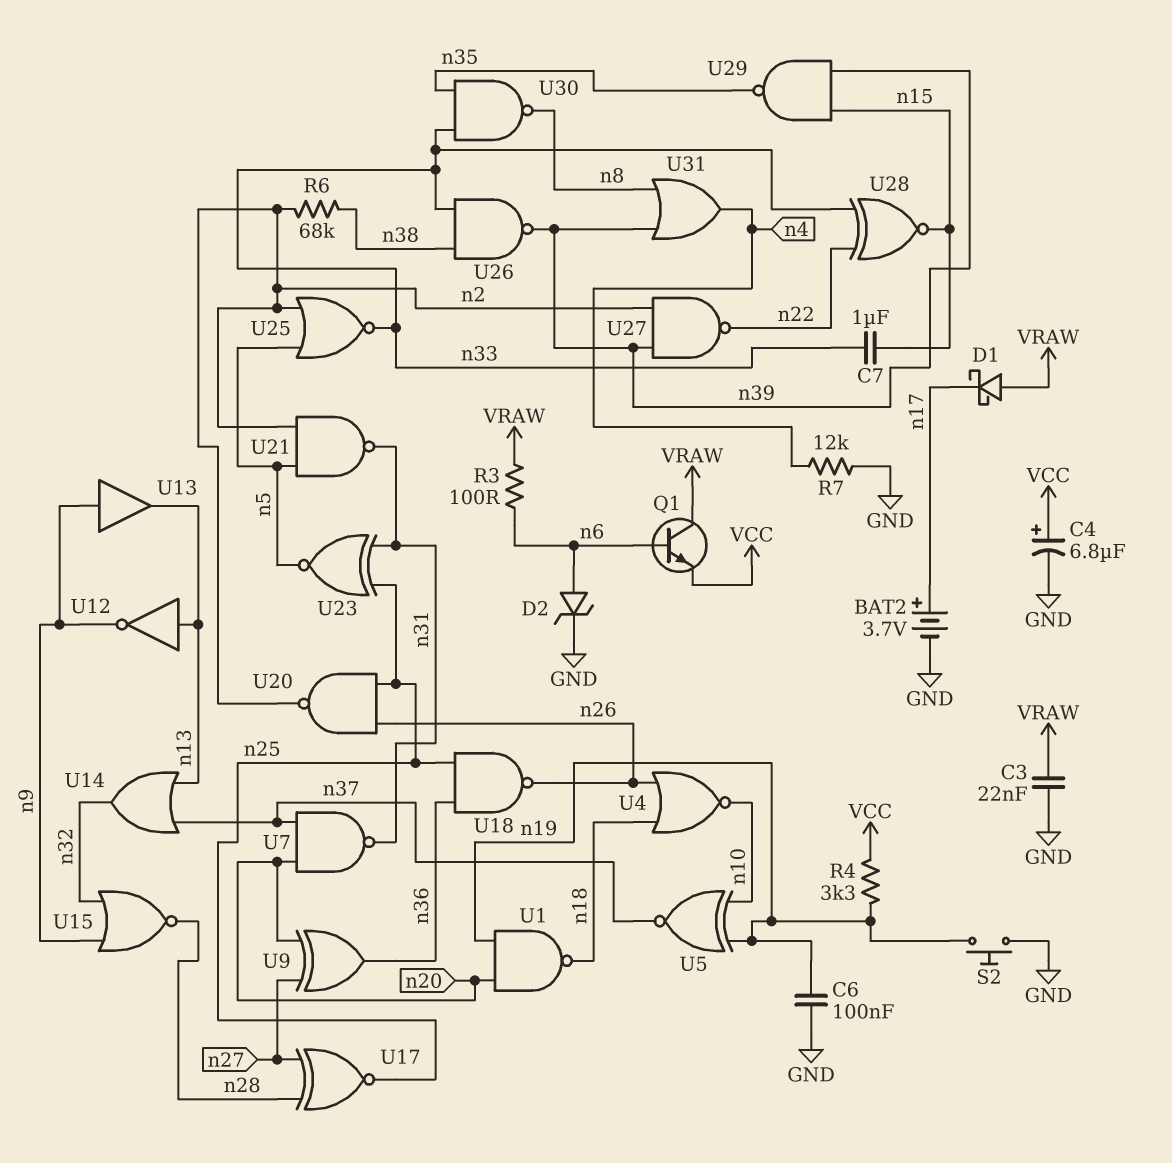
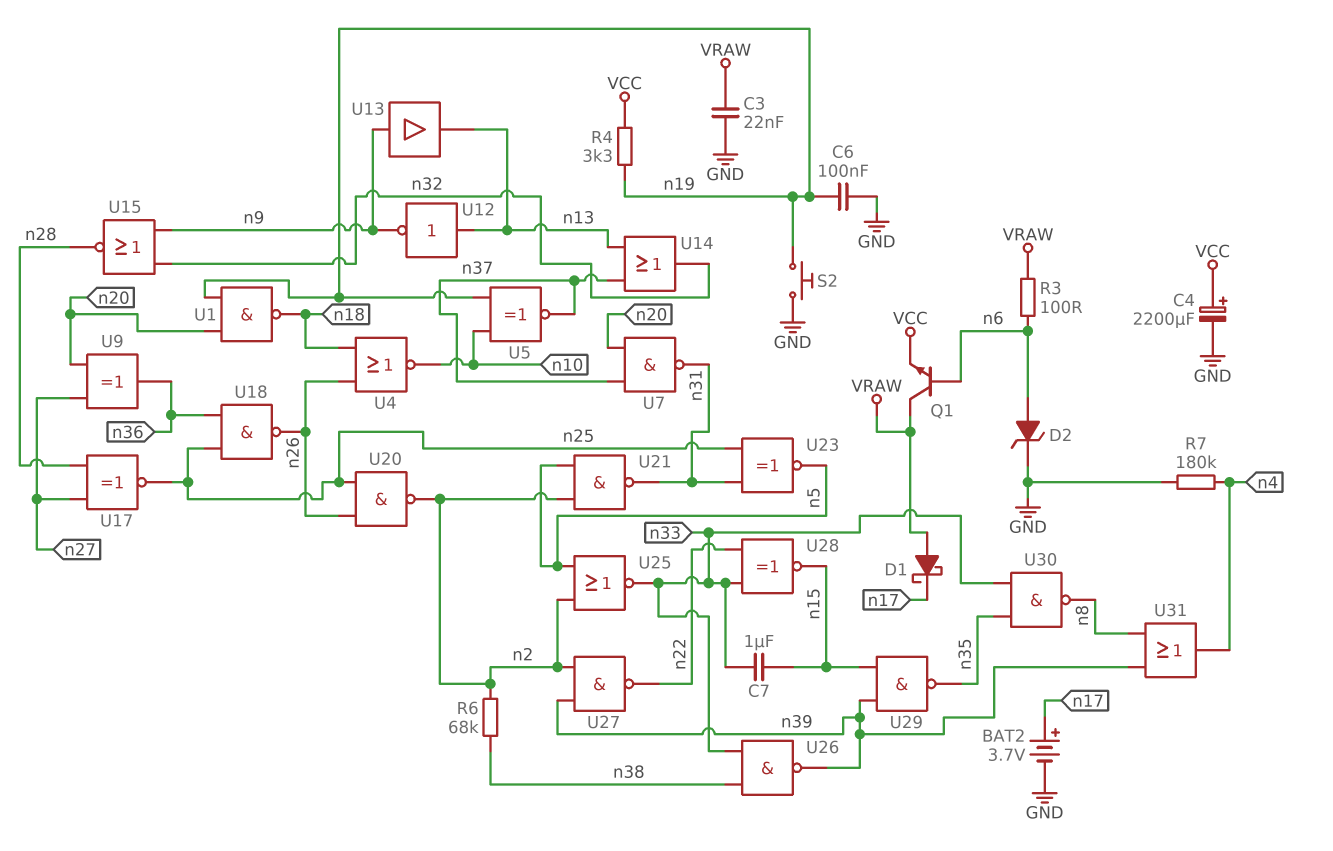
C4: 6.8uF (plus VCC, minus GND) -> 2200uF (plus VCC, minus GND)
R7: 12k (GND, n4) -> 180k (GND, n4)

